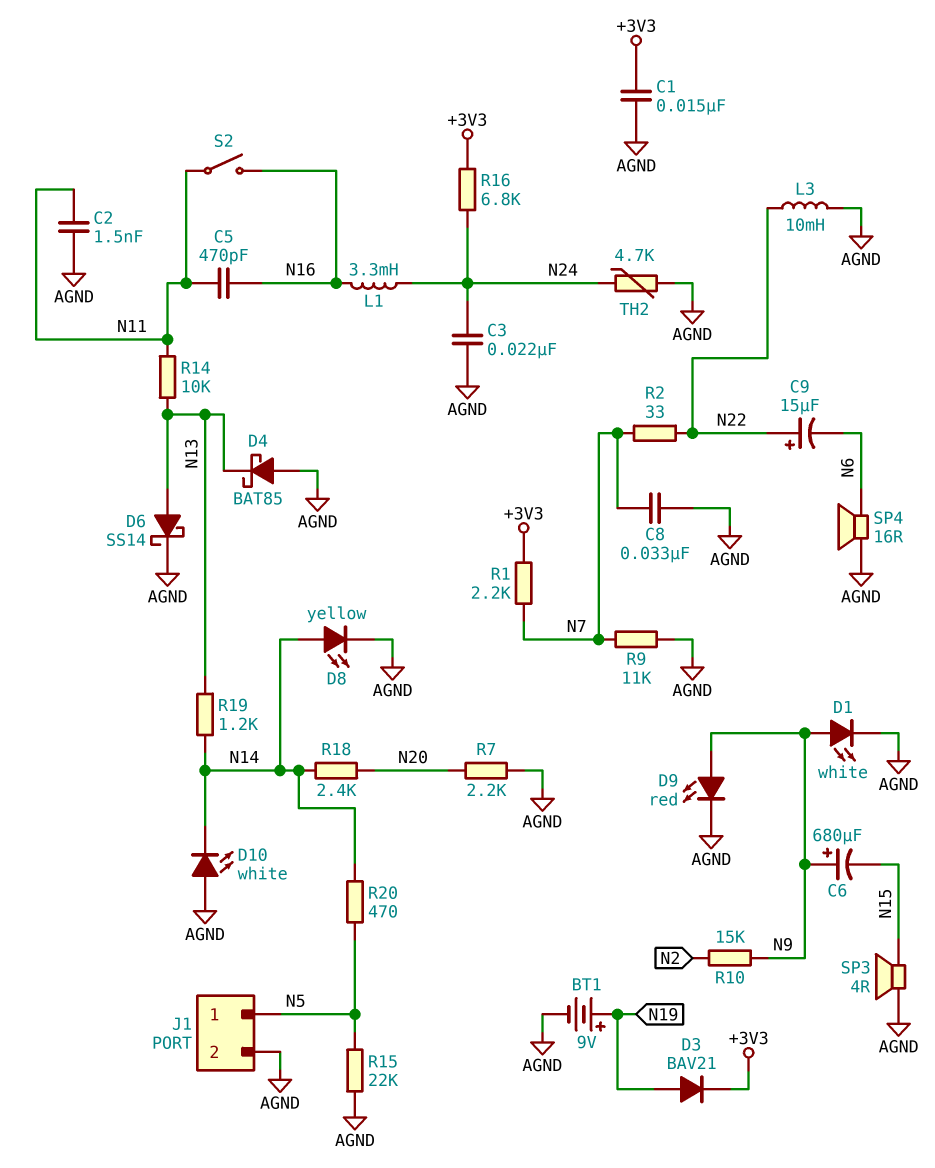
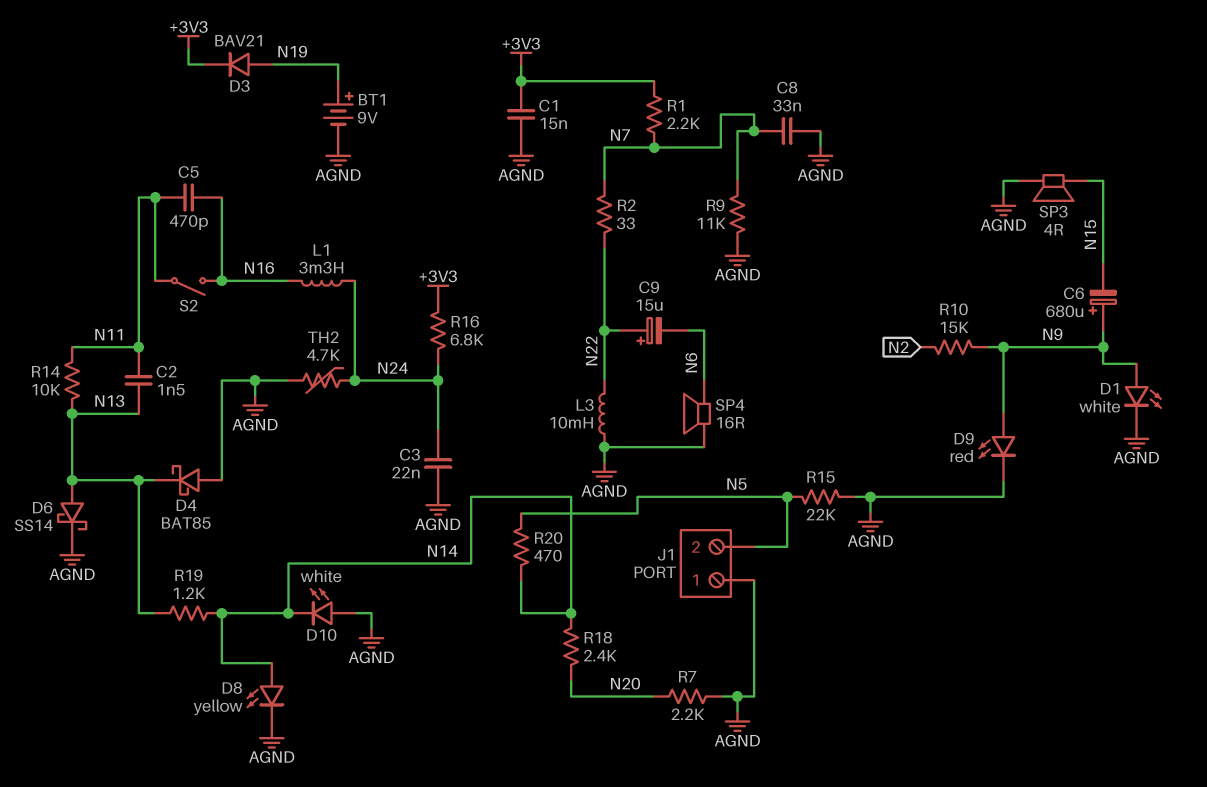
C2: 1.5nF (AGND, N11) -> 1.5nF (N11, N13)
J1 pin 1: N5 -> AGND
J1 pin 2: AGND -> N5

